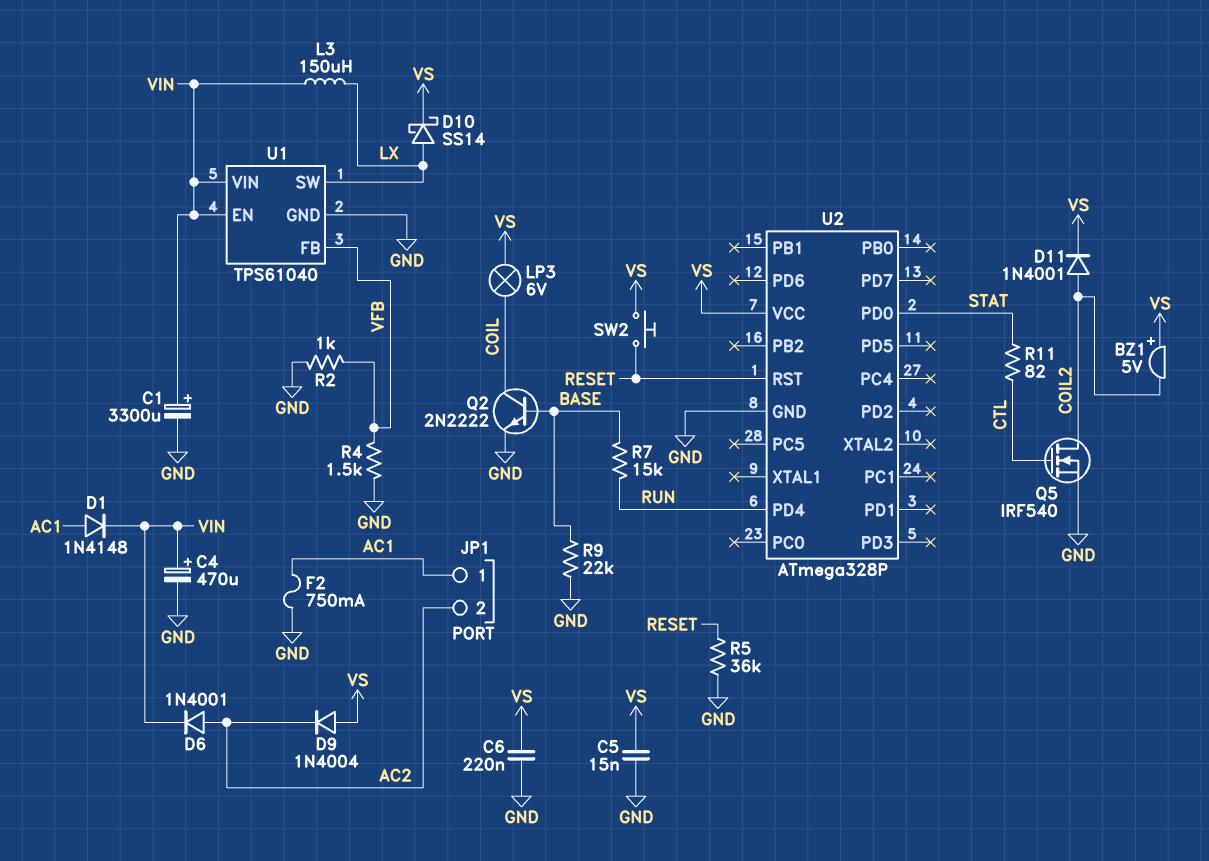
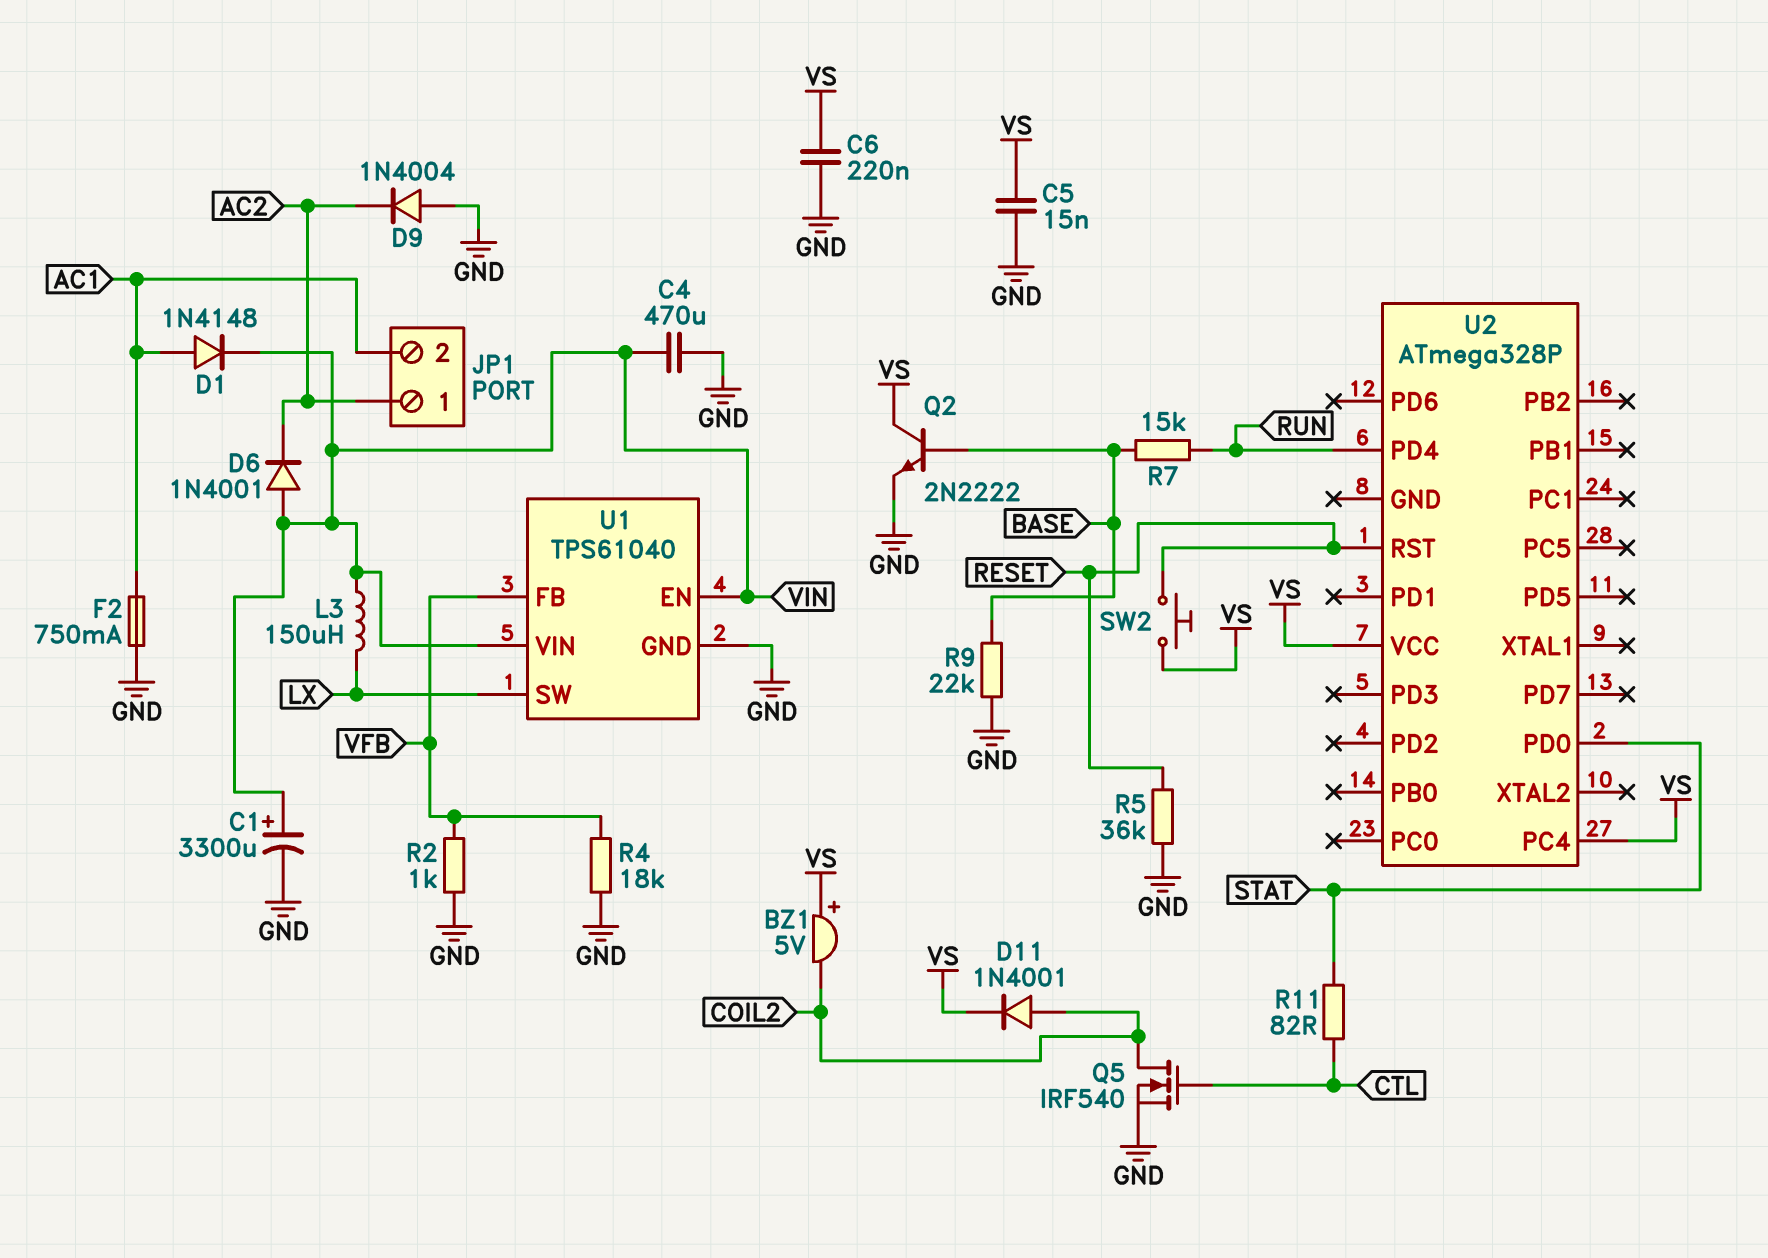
C4: 470uF (plus VIN, minus GND) -> 470uF (GND, VIN)
D6: diode 1N4001 (A AC2, K VIN) -> diode 1N4001 (A VIN, K AC2)
D9: diode 1N4004 (A VS, K AC2) -> diode 1N4004 (A GND, K AC2)
D10: schottky SS14 (A LX, K VS) -> none
JP1 pin 1: AC1 -> AC2
JP1 pin 2: AC2 -> AC1
LP3: lamp 6V (COIL, VS) -> none
Q2: NPN 2N2222 (B BASE, C COIL, E GND) -> NPN 2N2222 (B BASE, C VS, E GND)
R4: 1.5k (GND, VFB) -> 18k (GND, VFB)
U2 pin GND: GND -> none
U2 pin PC4: none -> VS

